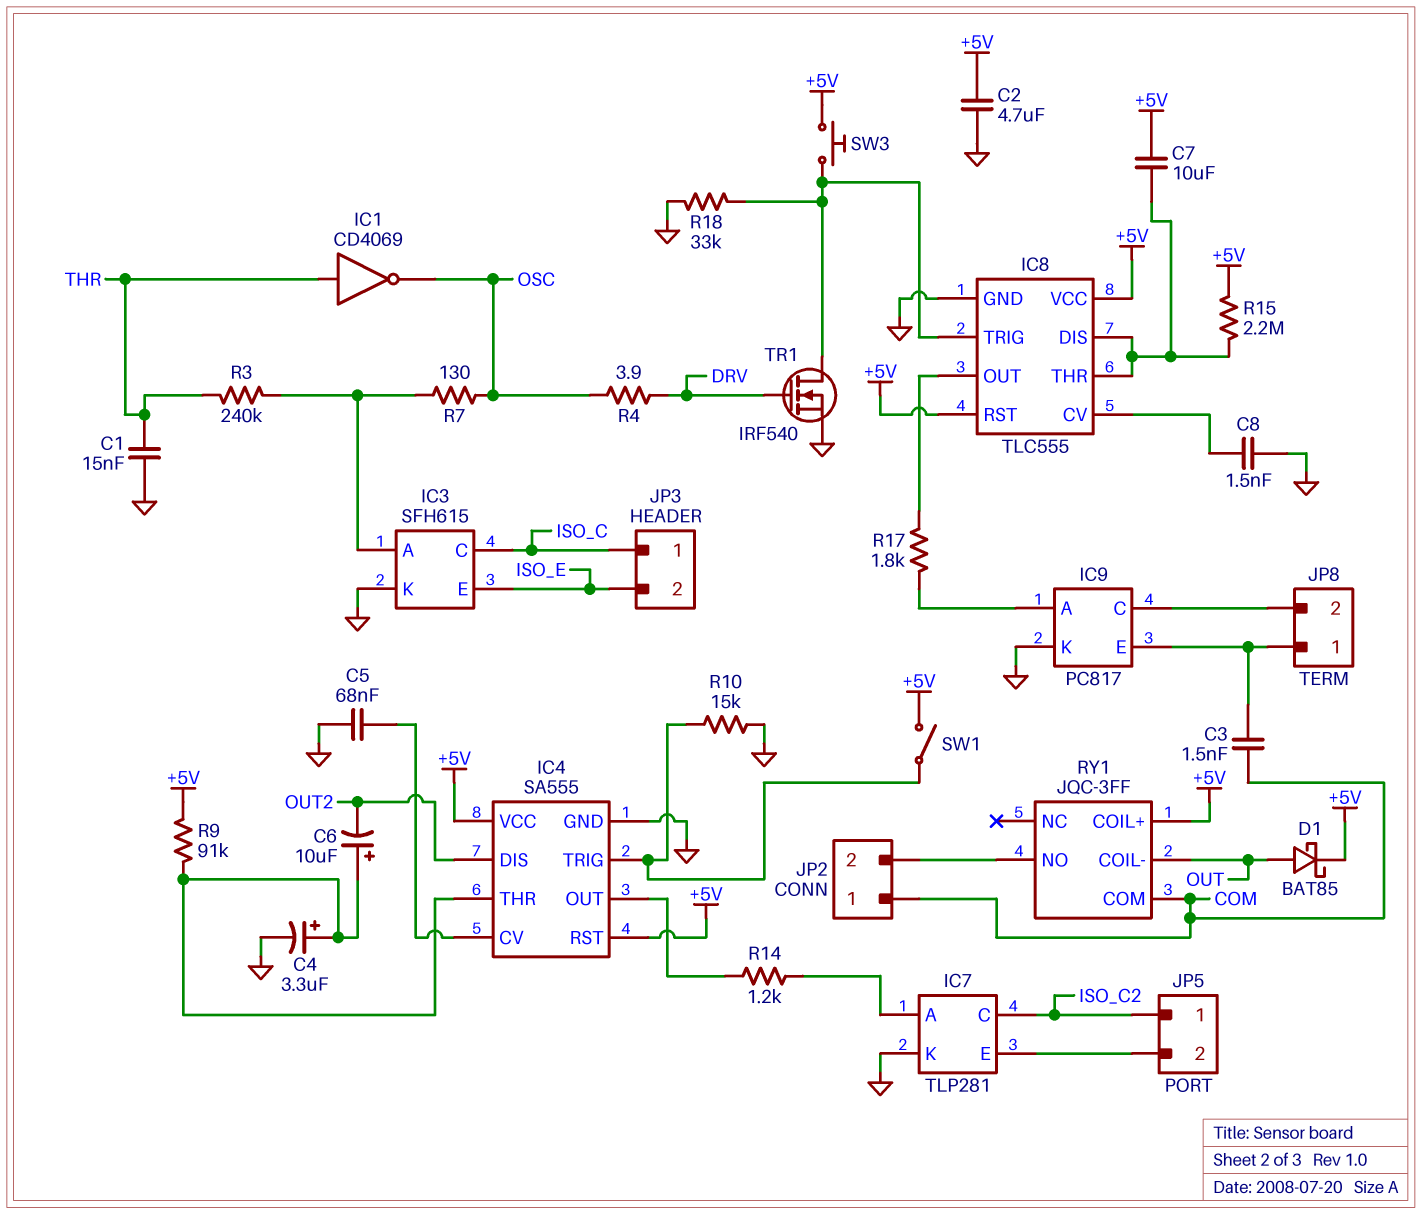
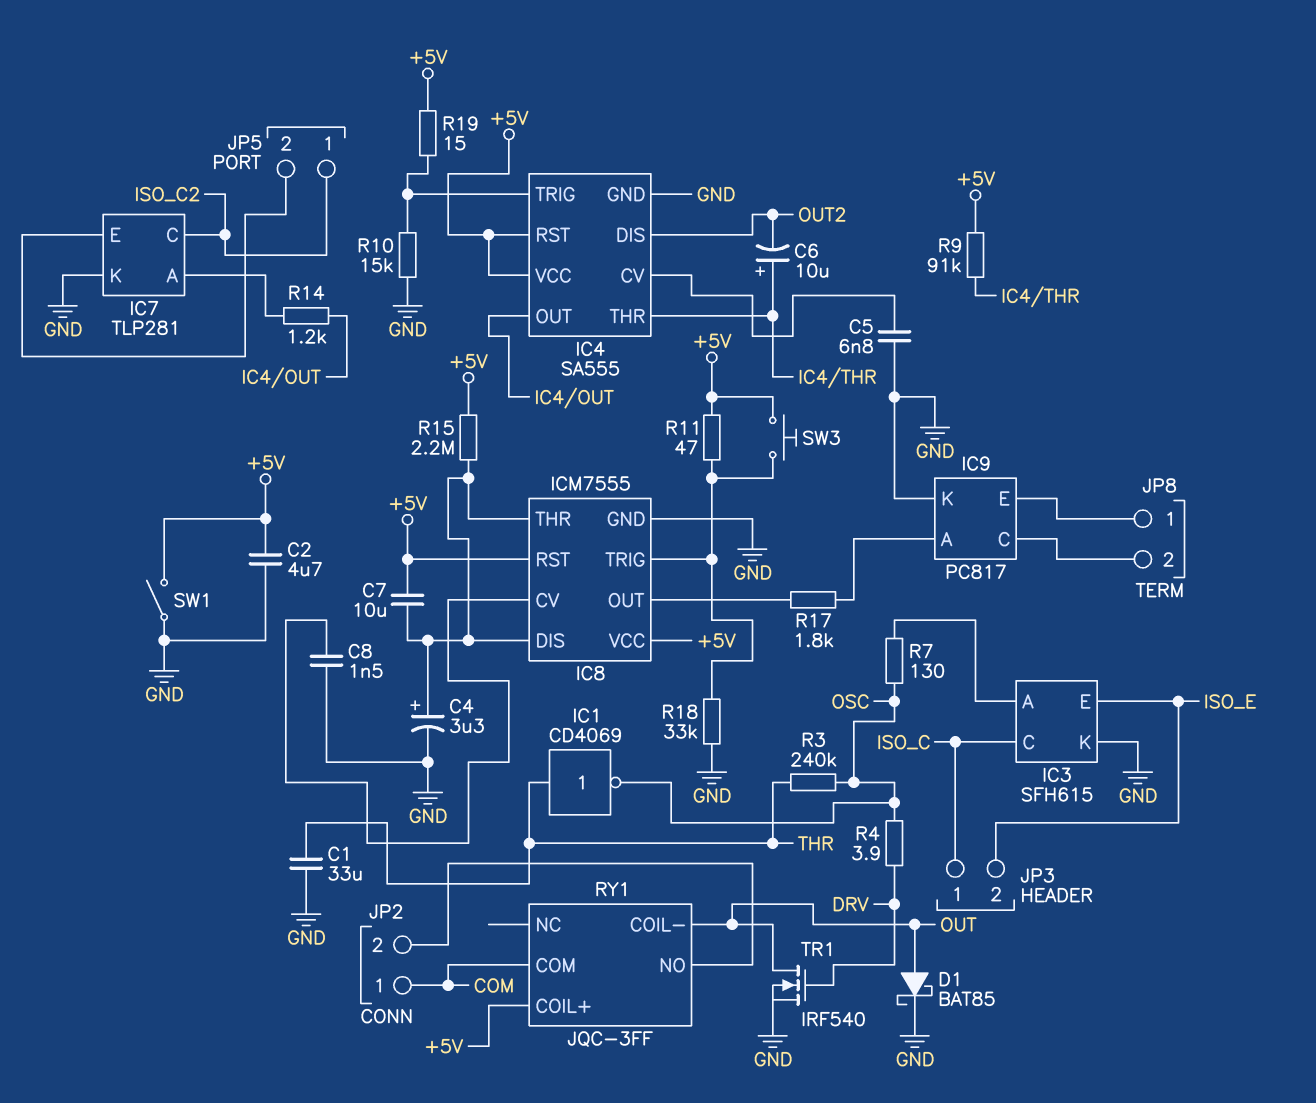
C1: 15nF (GND, THR) -> 33uF (GND, THR)
C3: 1.5nF (COM, IC9/E) -> none
C4: 3.3uF (plus IC4/THR, minus GND) -> 3.3uF (plus IC8/DIS, minus GND)
C5: 68nF (GND, IC4/CV) -> 6.8nF (GND, IC4/CV)
D1: schottky BAT85 (A OUT, K +5V) -> schottky BAT85 (A OUT, K GND)
IC8: TLC555 -> ICM7555
R3: 240k (IC3/A, THR) -> 240k (OSC, THR)
R11: none -> 47 (+5V, IC8/TRIG)
R19: none -> 15 (+5V, IC4/TRIG)
SW1: switch (+5V, IC4/TRIG) -> switch (+5V, GND)
TR1: NMOS IRF540 (G DRV, D IC8/TRIG, S GND) -> NMOS IRF540 (G DRV, D OUT, S GND)

